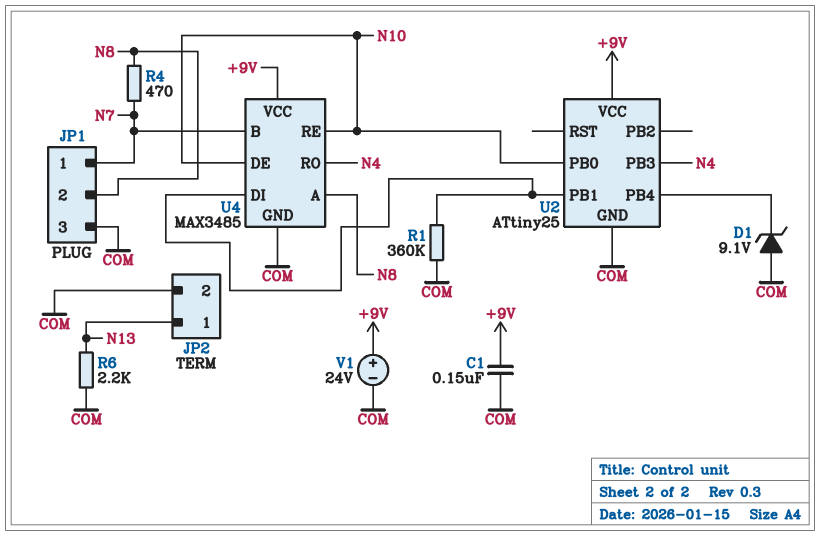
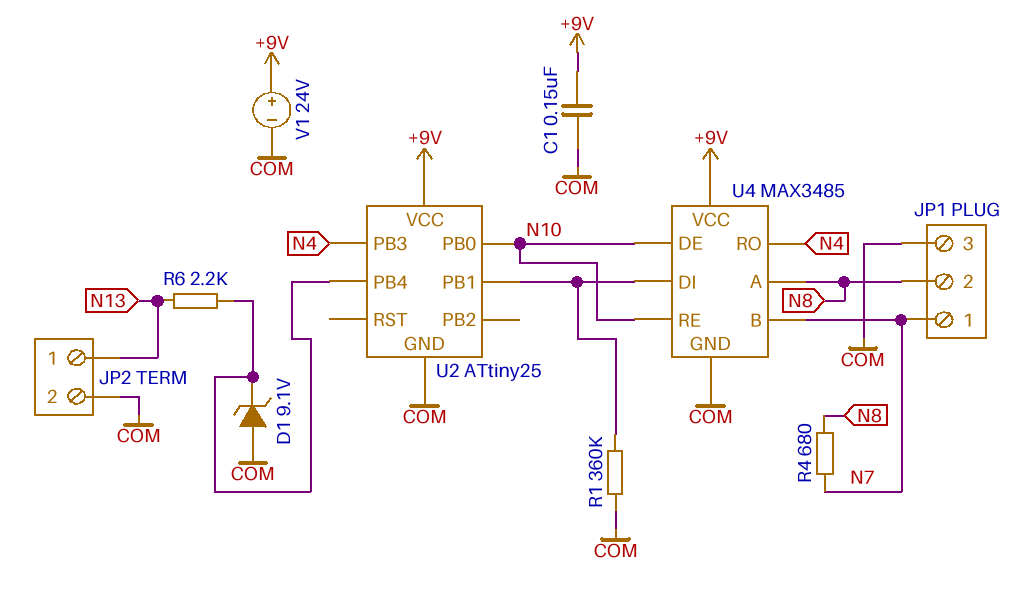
R4: 470 (N7, N8) -> 680 (N7, N8)
R6: 2.2k (COM, N13) -> 2.2k (N13, U2/PB4)

